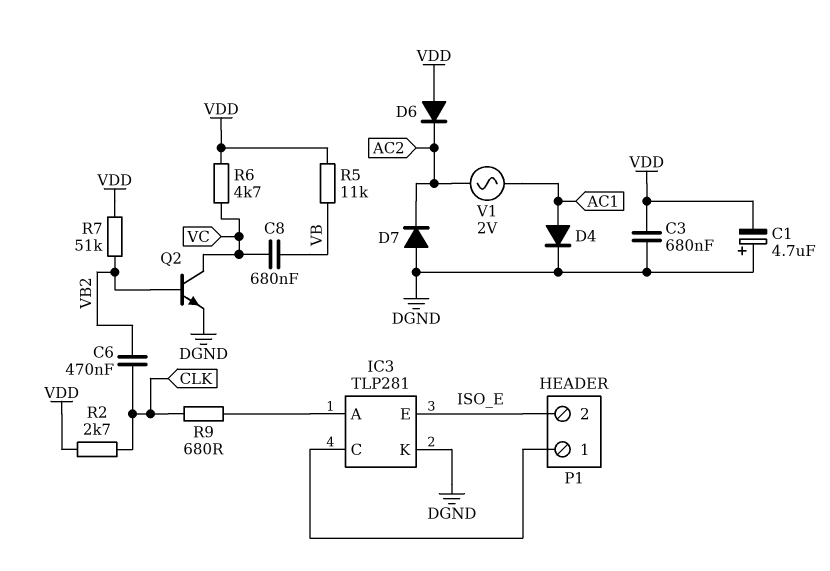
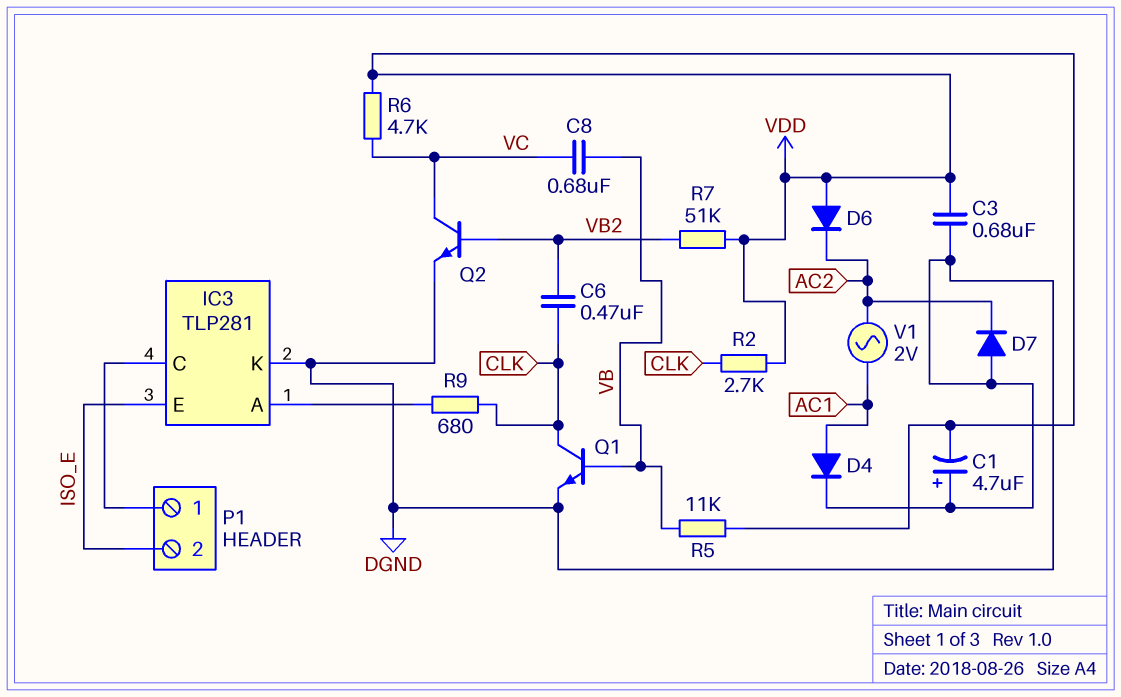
Q1: none -> NPN (B VB, C CLK, E DGND)

